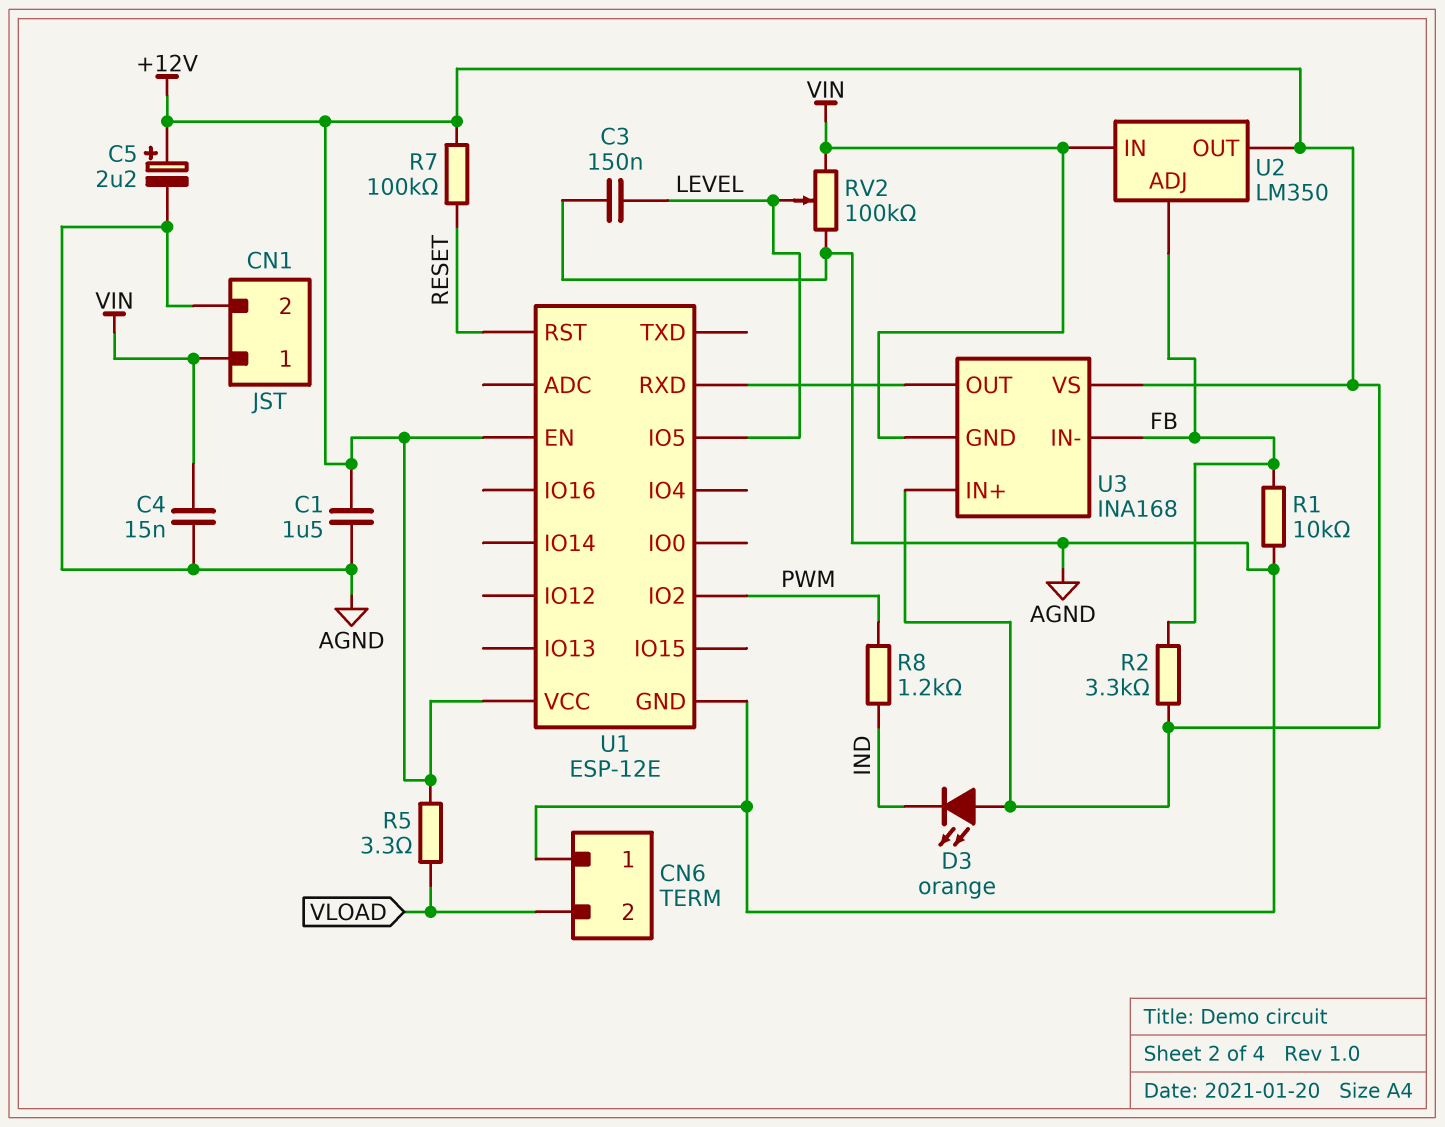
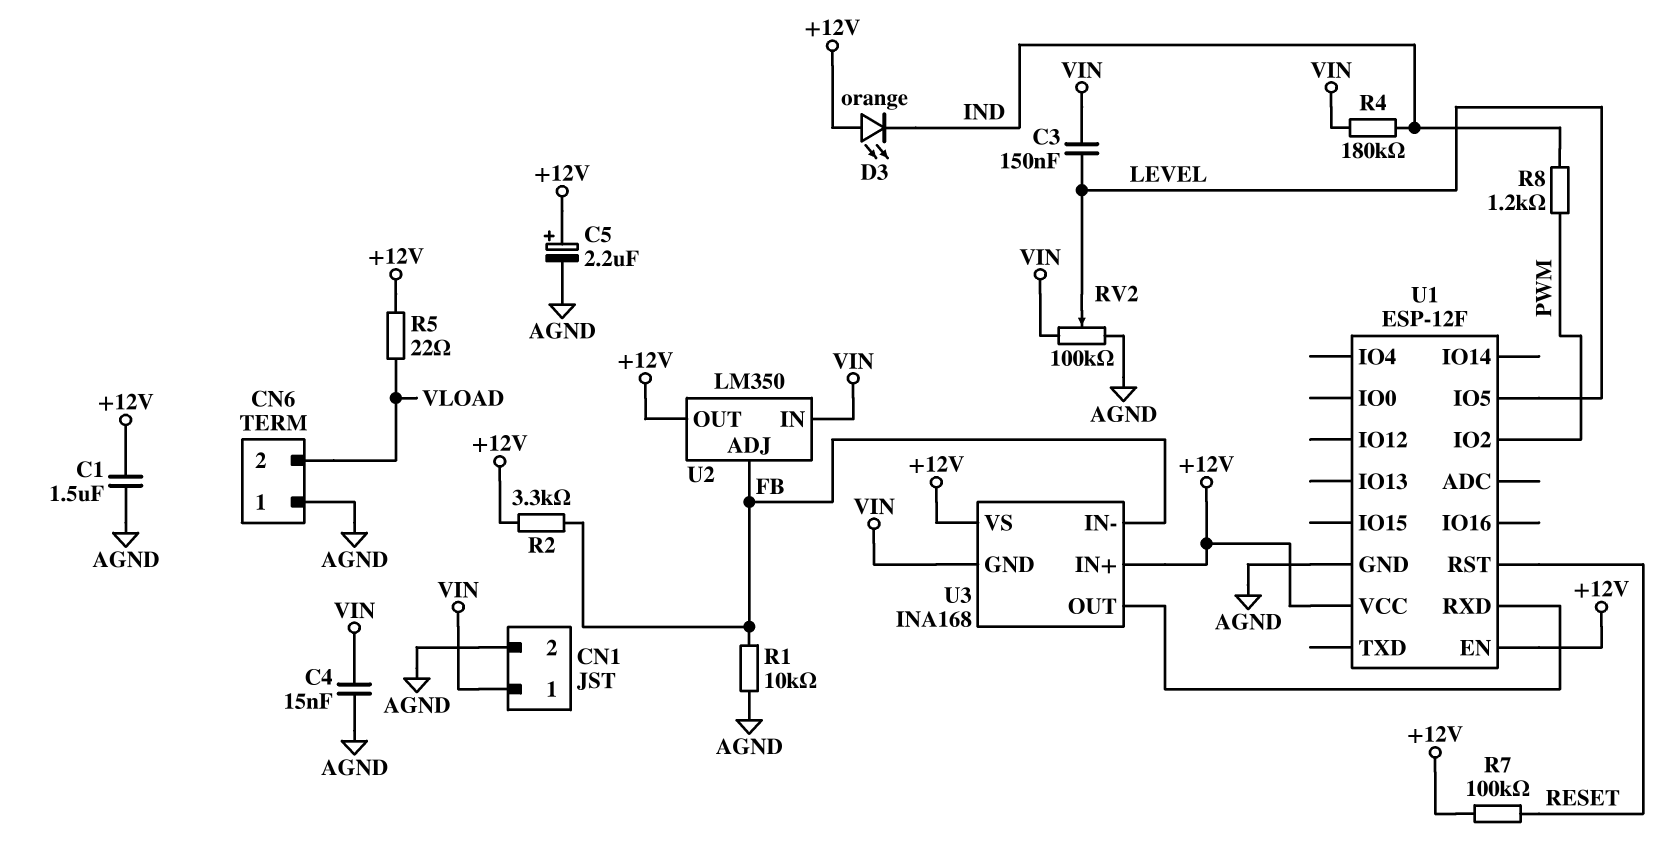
C3: 150nF (AGND, LEVEL) -> 150nF (LEVEL, VIN)
R4: none -> 180k (IND, VIN)
R5: 3.3 (+12V, VLOAD) -> 22 (+12V, VLOAD)
U1: ESP-12E -> ESP-12F

